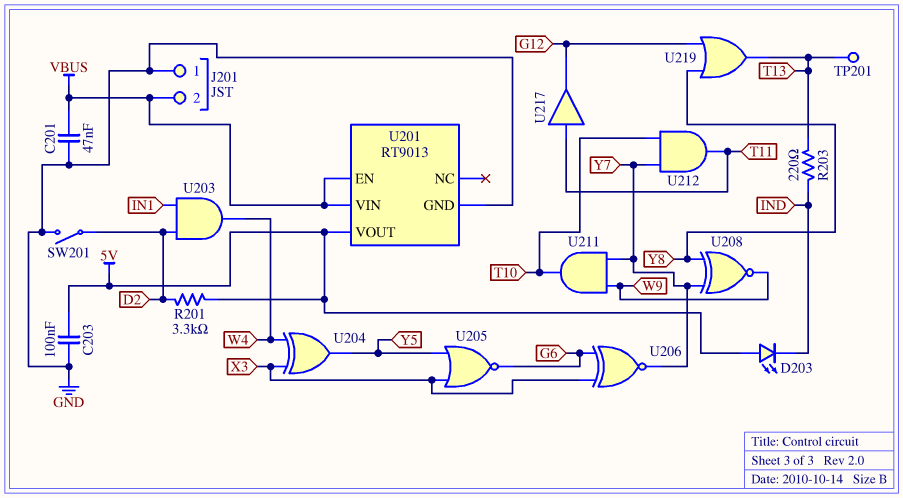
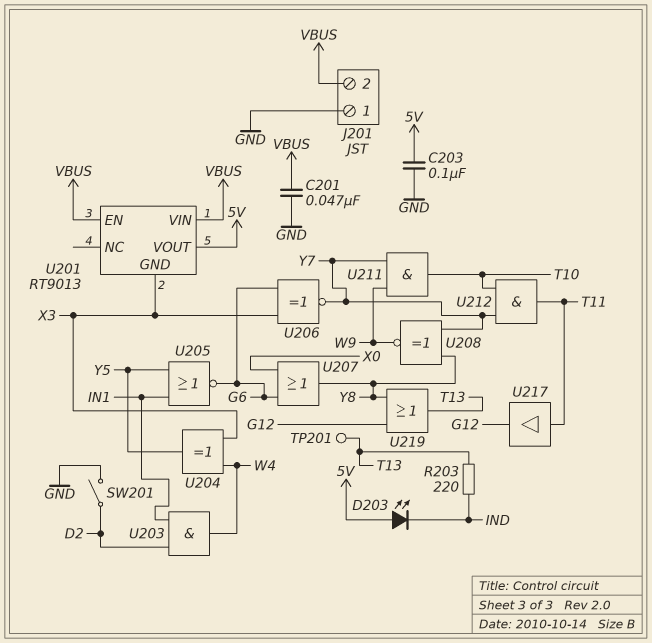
R201: 3.3k (5V, D2) -> none
U201 pin GND: GND -> X3
U205: NOR (in X3, in Y5, out G6) -> NOR (in IN1, in Y5, out G6)
U207: none -> OR (in G6, in X0, out Y8)

